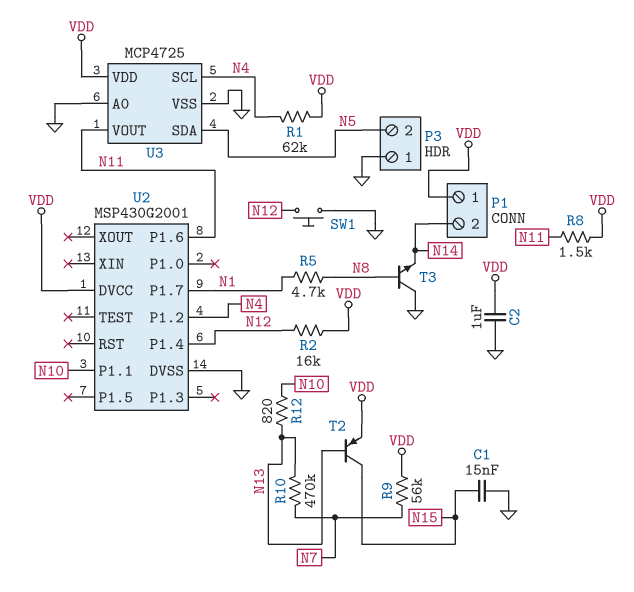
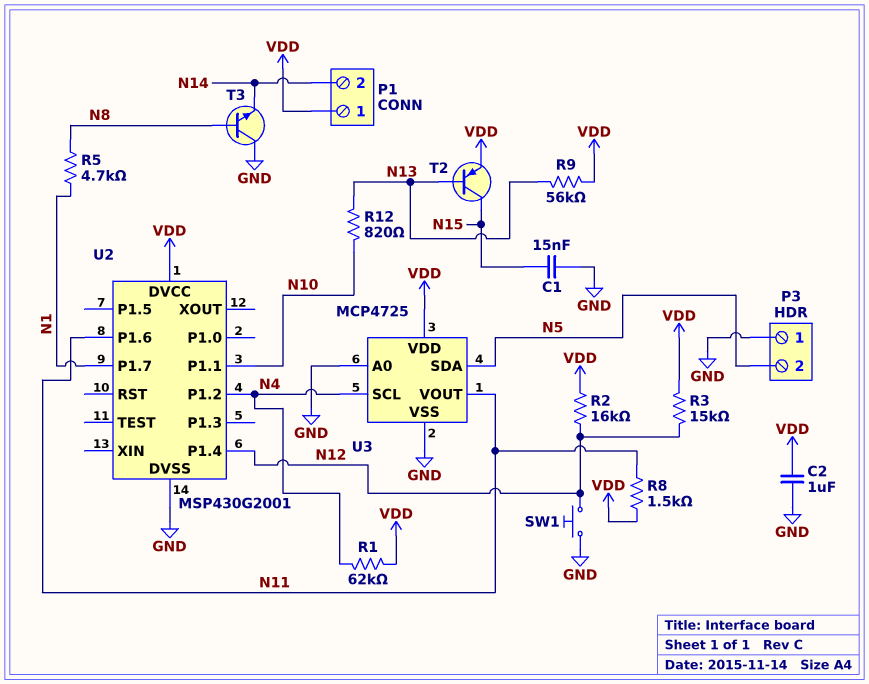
R3: none -> 15k (N12, VDD)
R9: 56k (N7, VDD) -> 56k (N13, VDD)
R10: 470k (N7, N13) -> none

